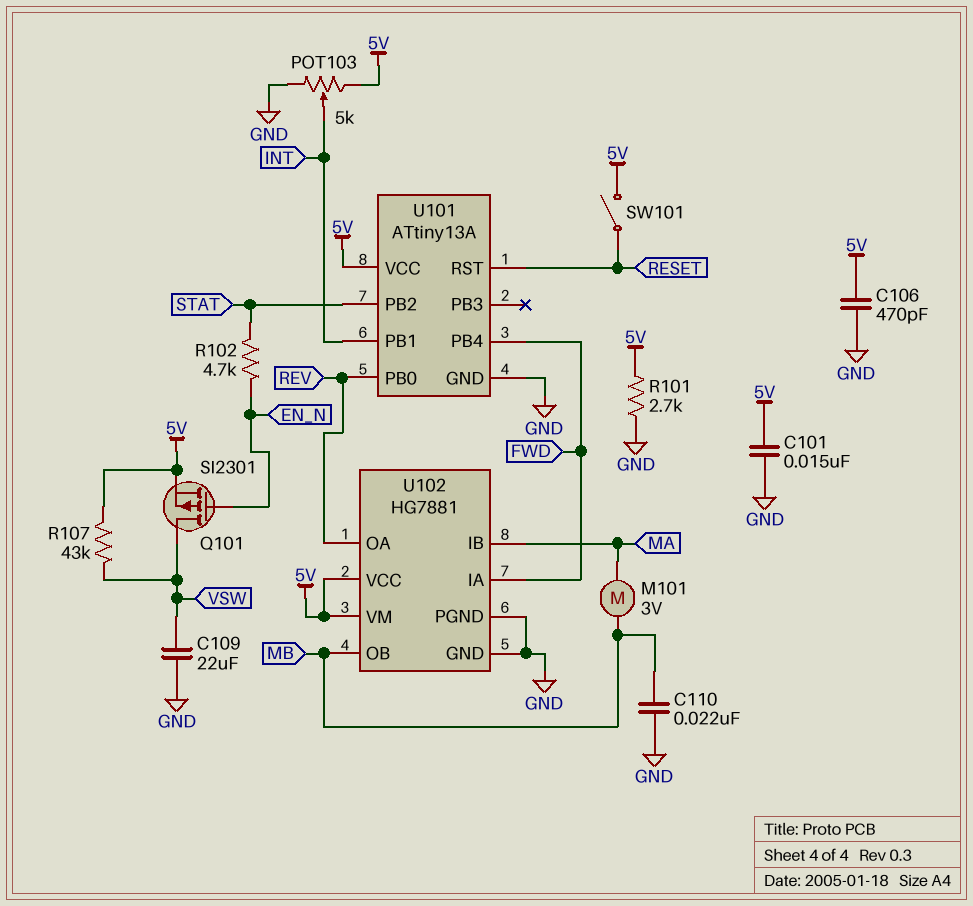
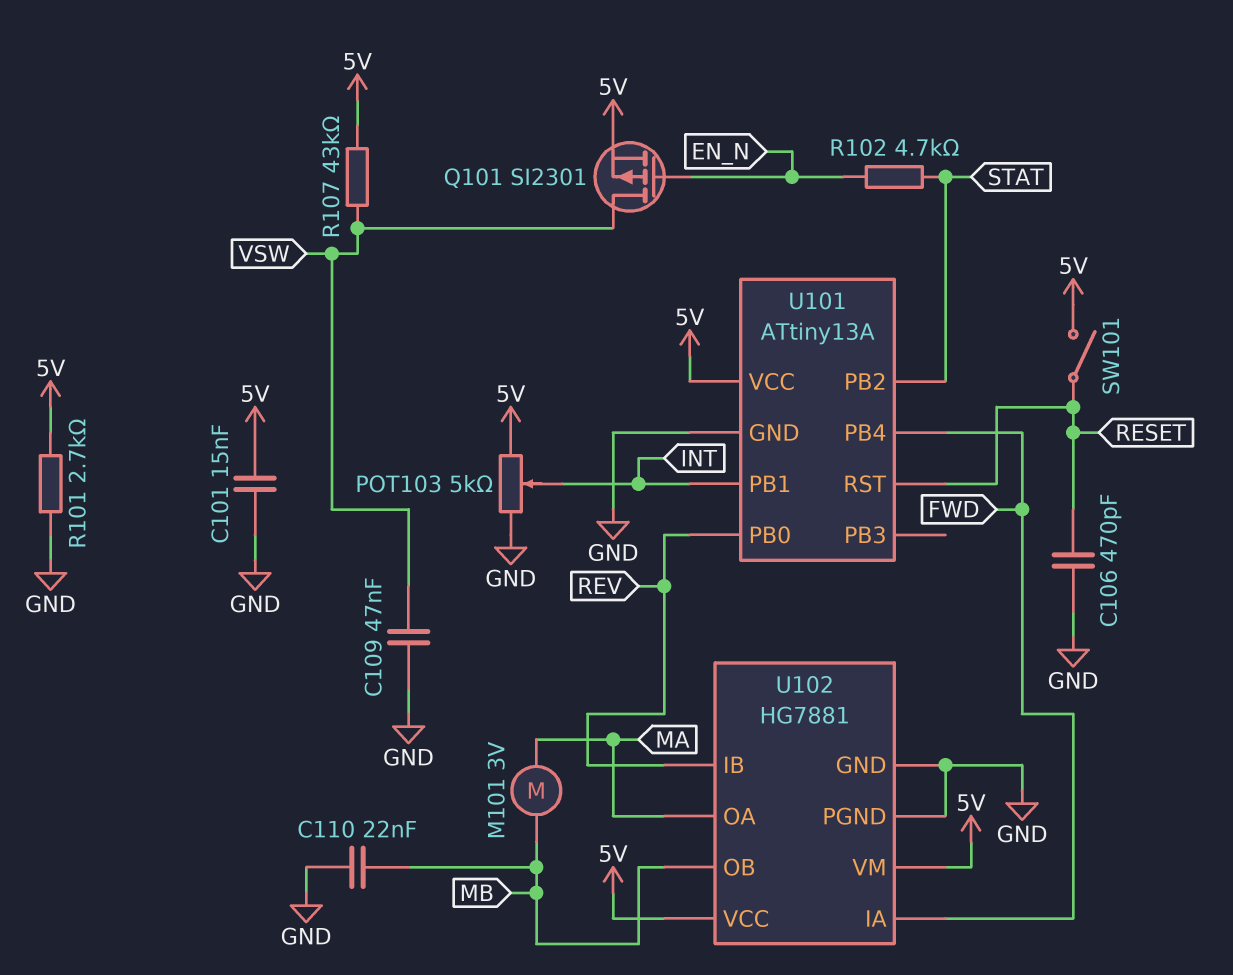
C106: 470pF (5V, GND) -> 470pF (GND, RESET)
C109: 22uF (GND, VSW) -> 47nF (GND, VSW)
U102 pin IB: MA -> REV
U102 pin OA: REV -> MA

